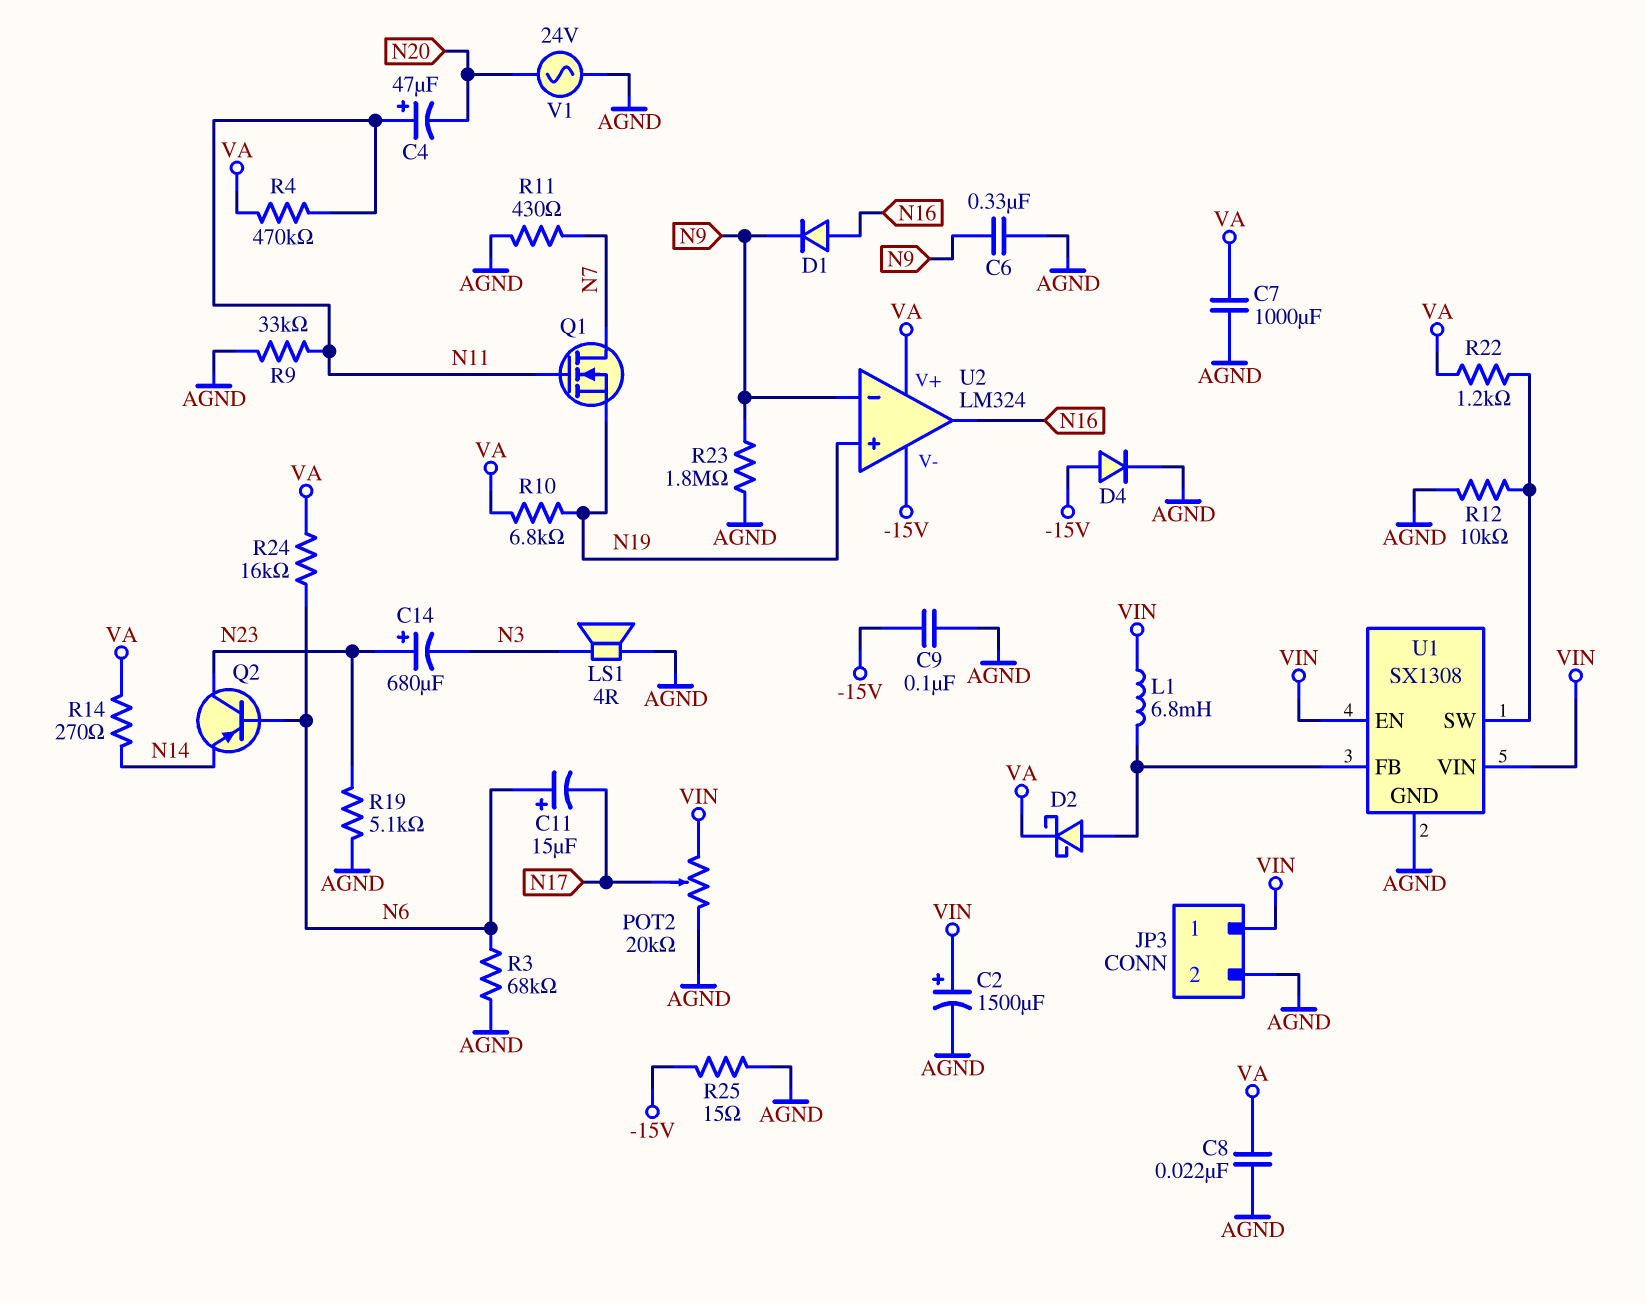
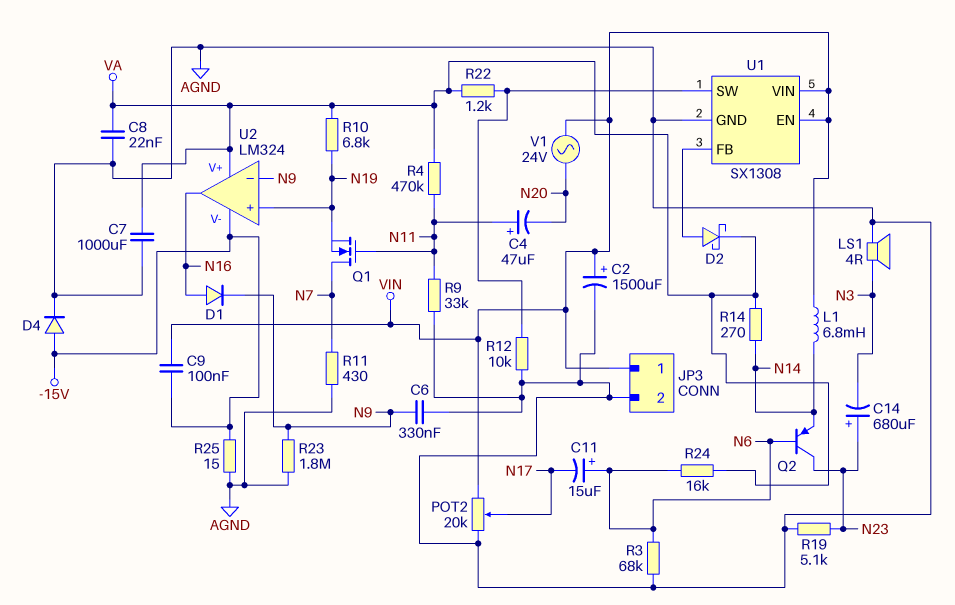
C9: 100nF (-15V, AGND) -> 100nF (-15V, VIN)
L1: 6.8mH (U1/FB, VIN) -> 6.8mH (N14, VIN)
V1: AC 24V (AGND, N20) -> AC 24V (N20, VIN)

